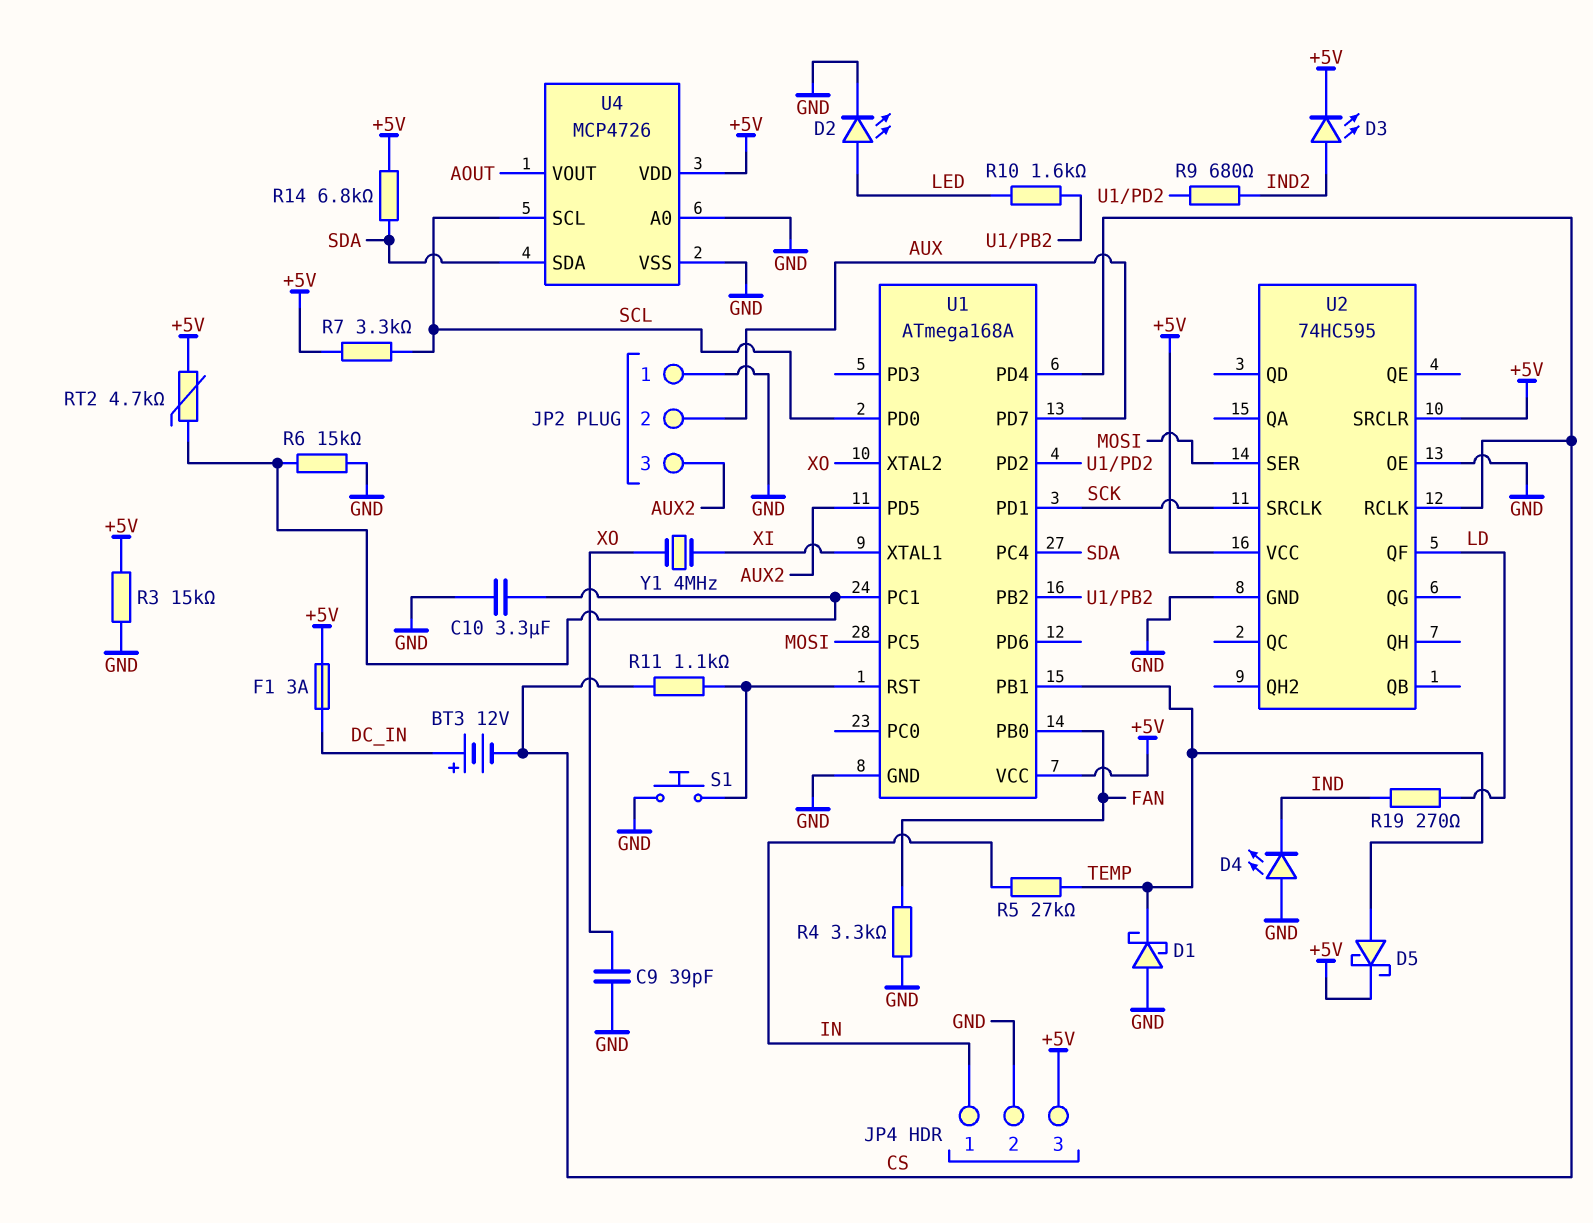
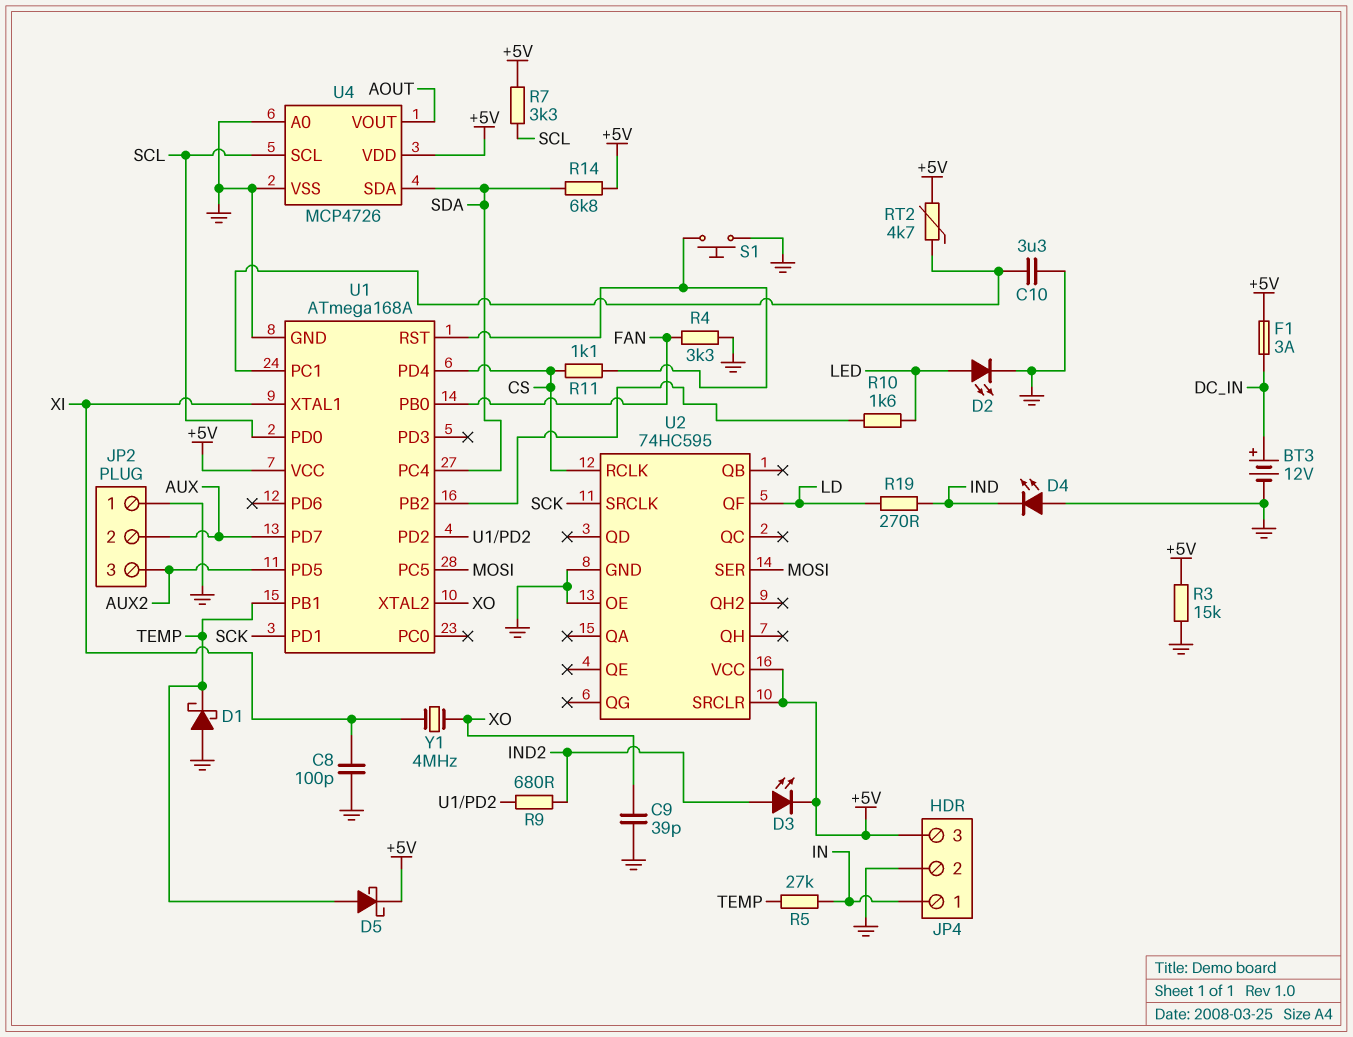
BT3: 12V (plus DC_IN, minus CS) -> 12V (plus DC_IN, minus GND)
C8: none -> 100pF (GND, XI)
R6: 15k (GND, U1/PC1) -> none

